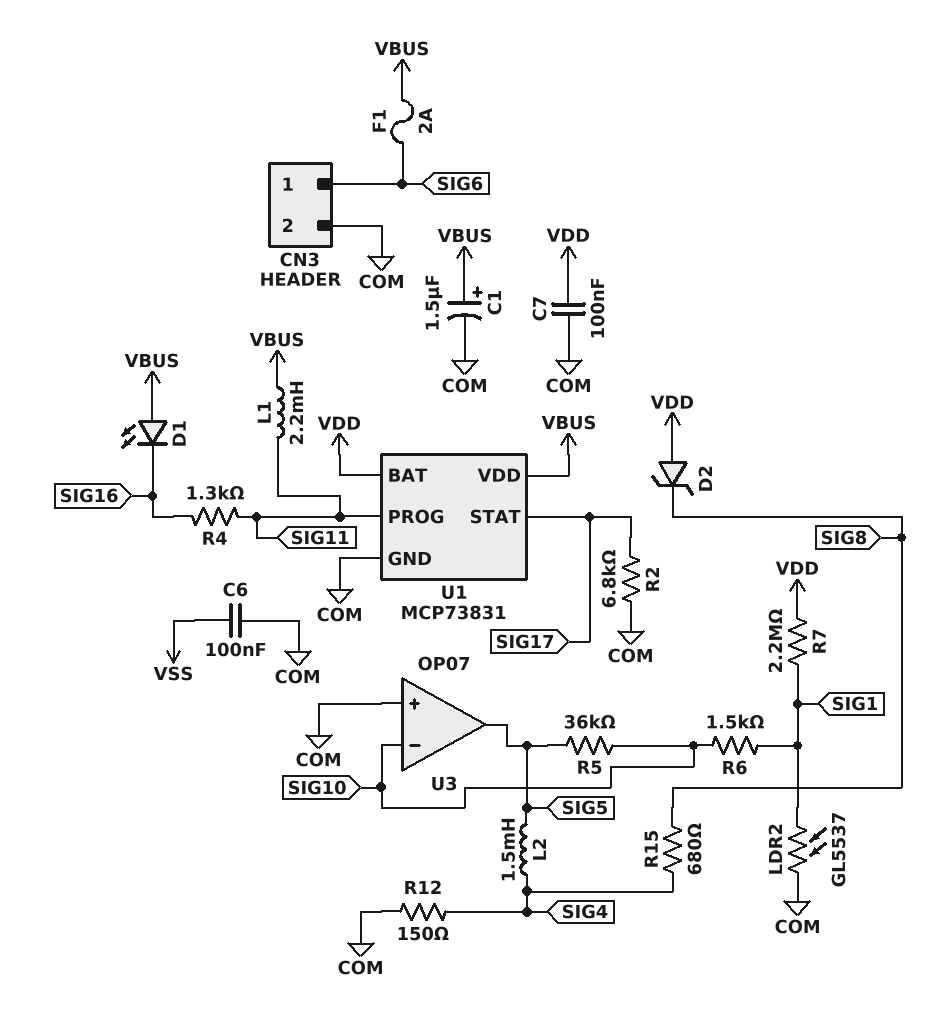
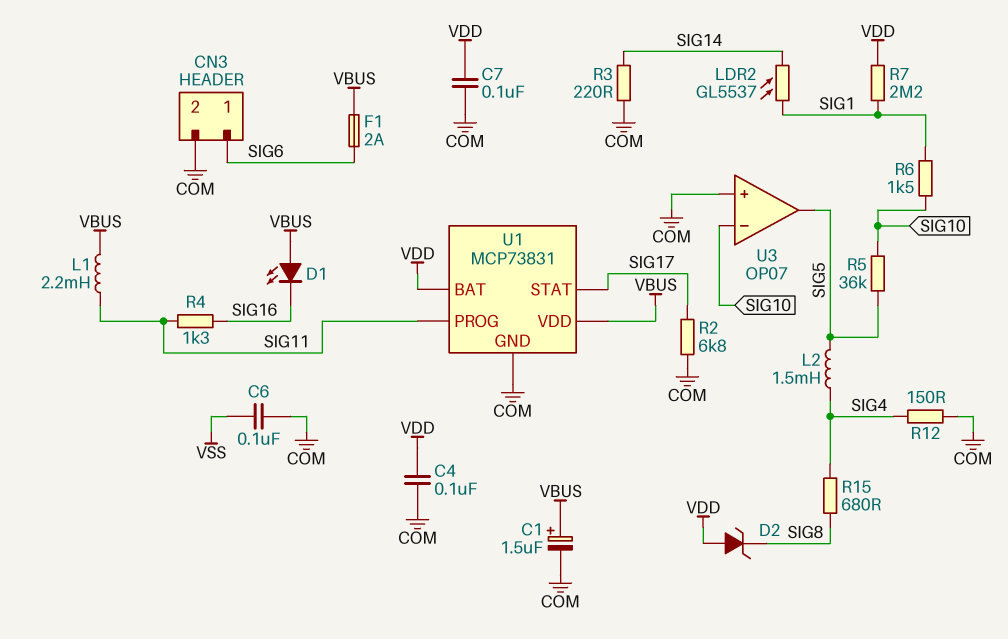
C4: none -> 100nF (COM, VDD)
LDR2: GL5537 (COM, SIG1) -> GL5537 (SIG1, SIG14)
R3: none -> 220 (COM, SIG14)

